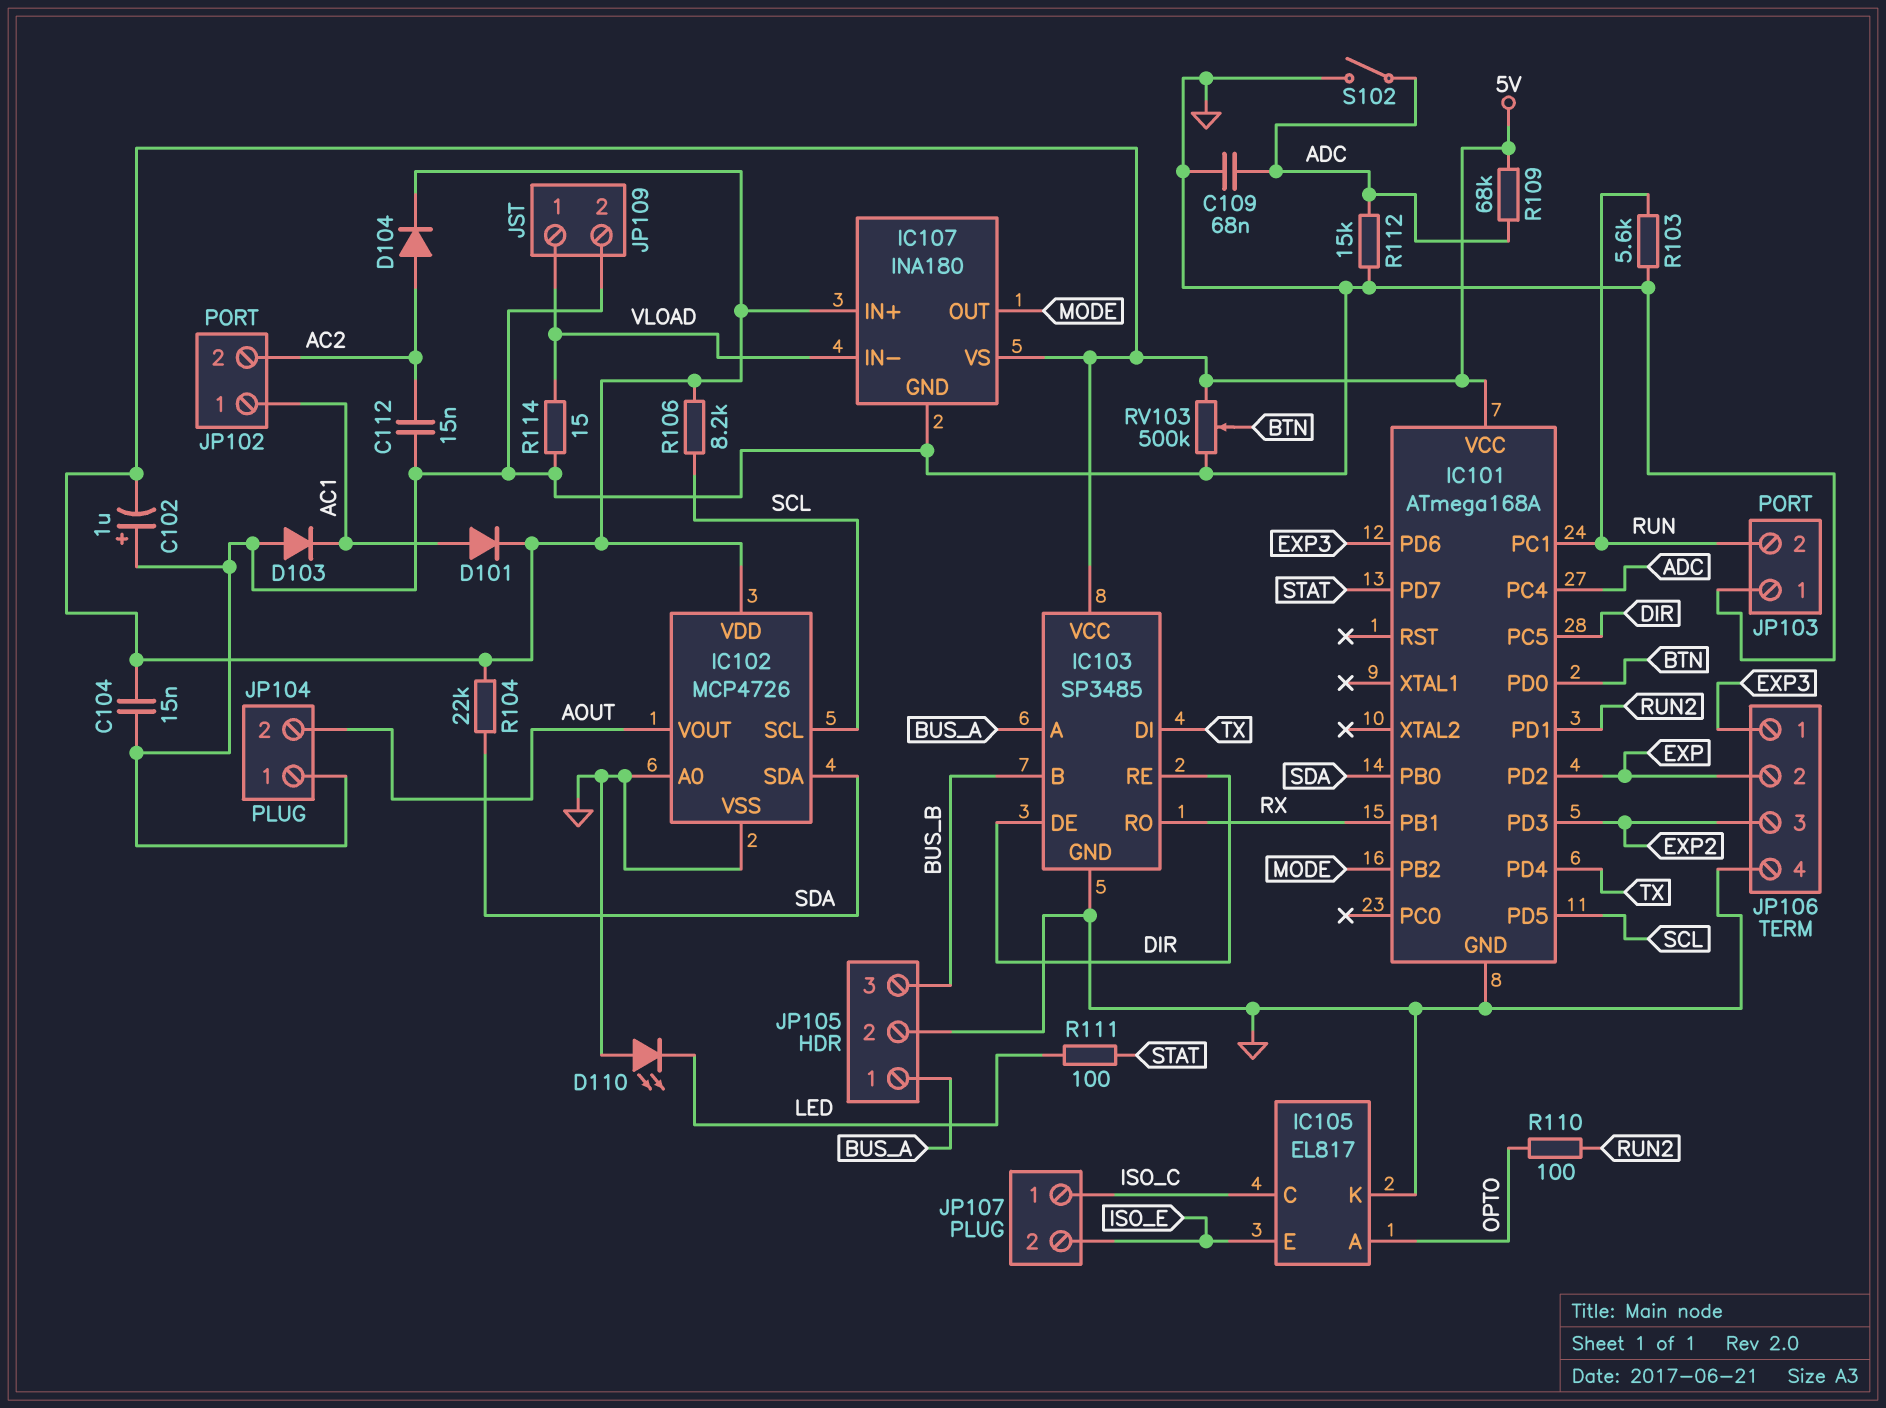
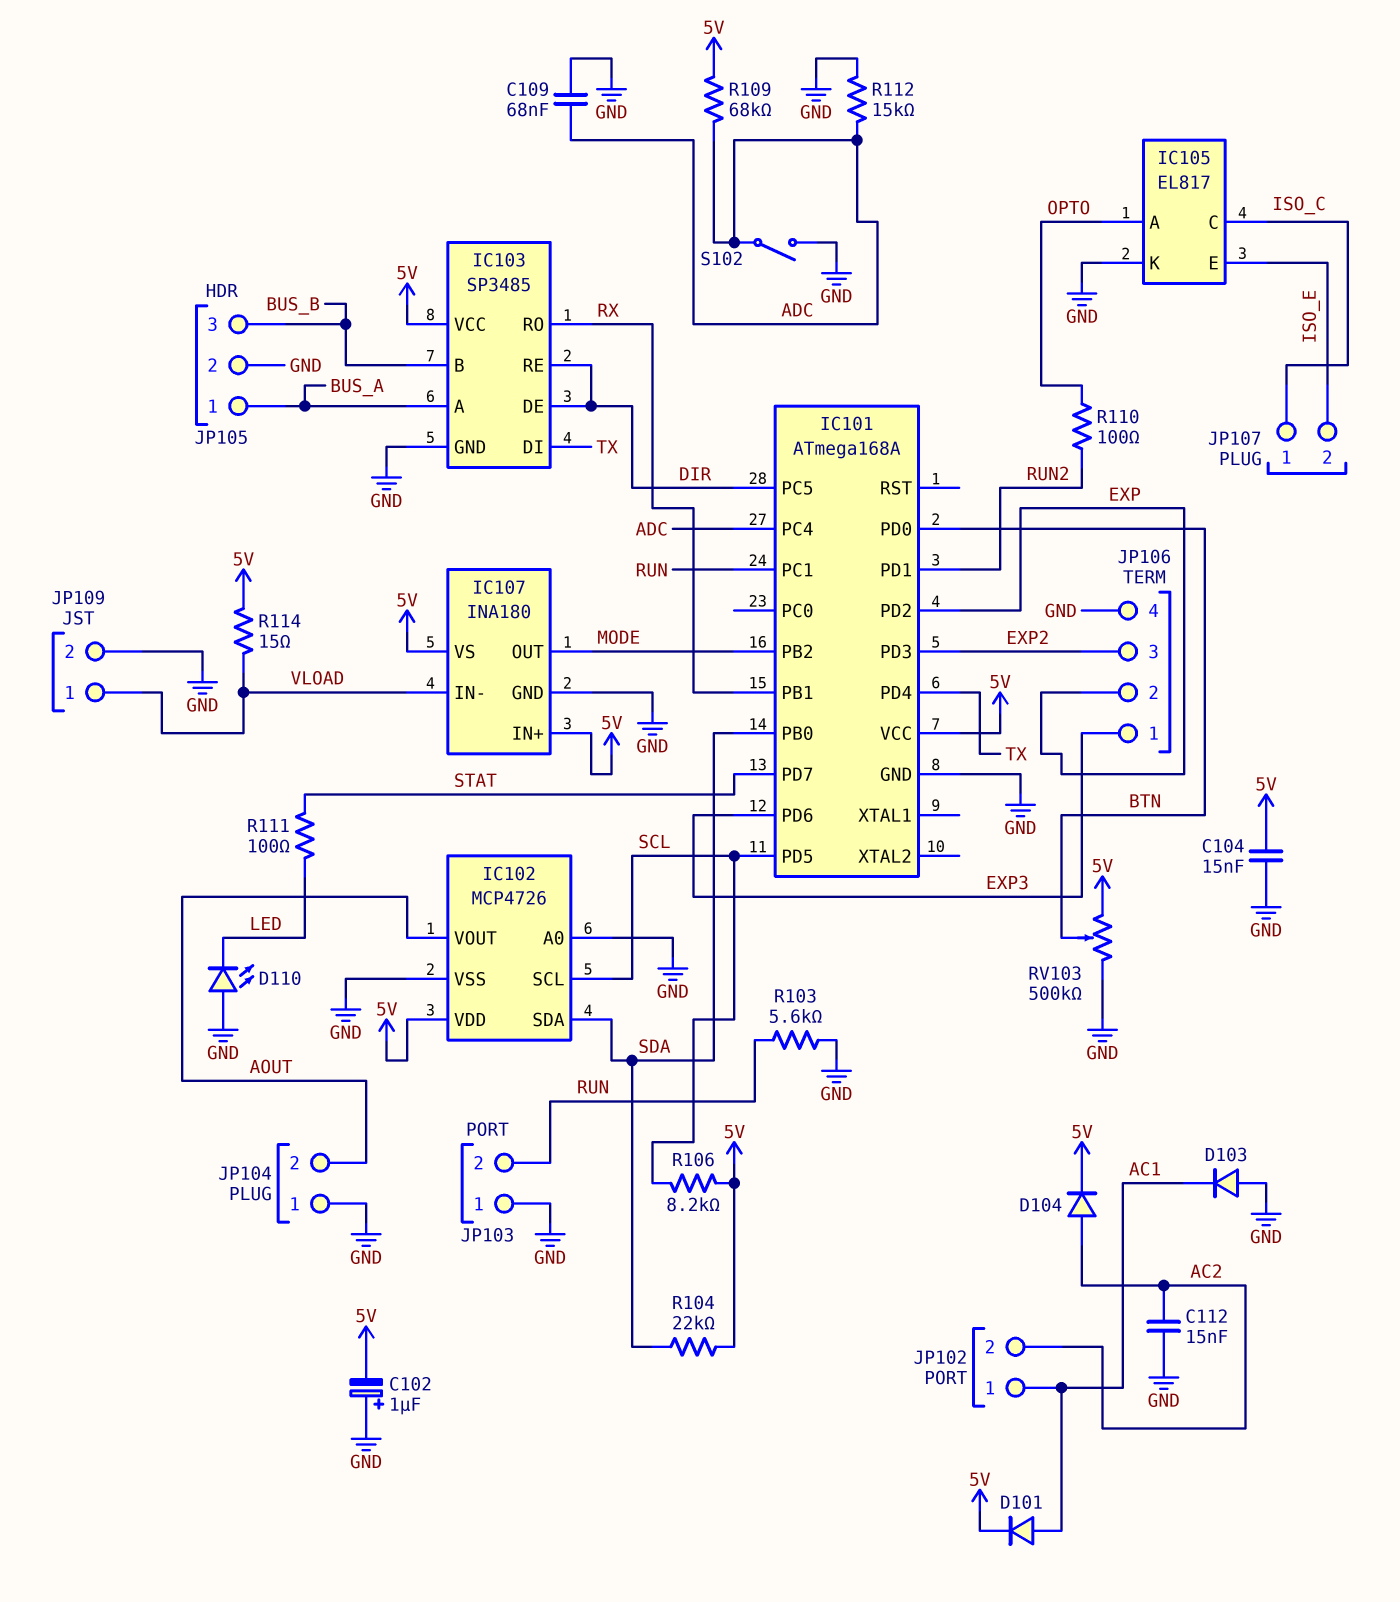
R114: 15 (GND, VLOAD) -> 15 (5V, VLOAD)

